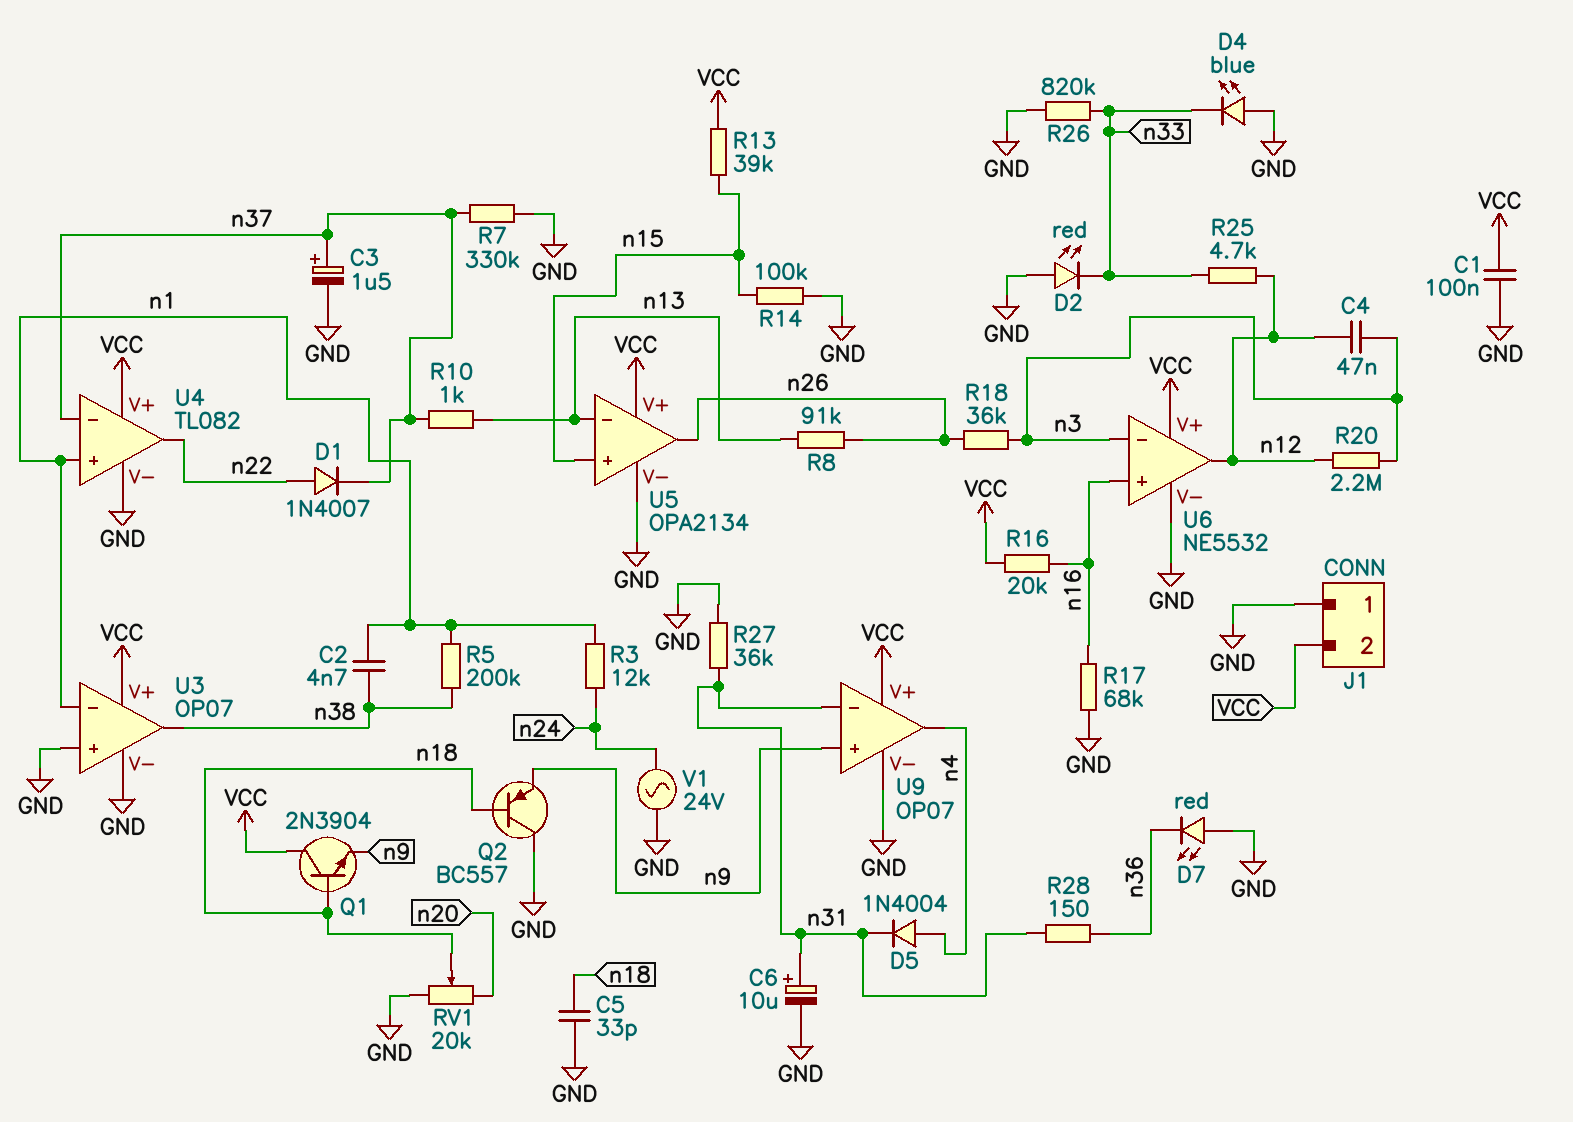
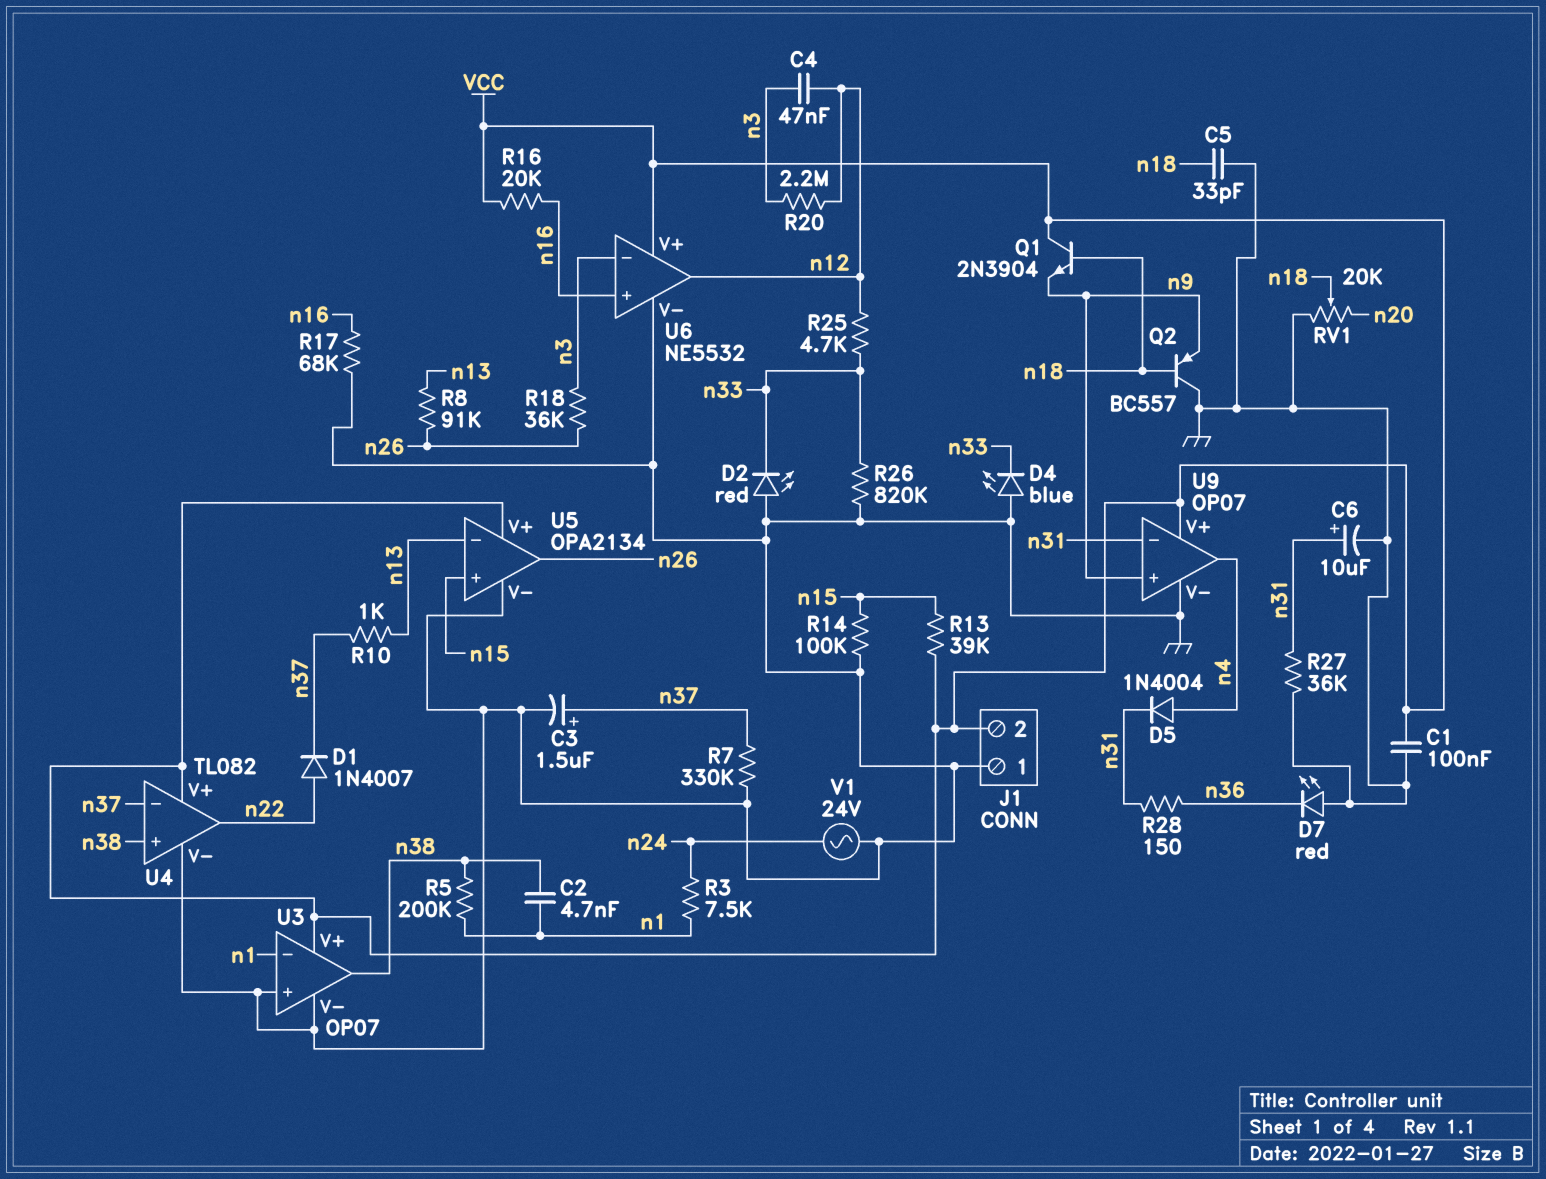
R3: 12k (n1, n24) -> 7.5k (n1, n24)
U4 pin in+: n1 -> n38

